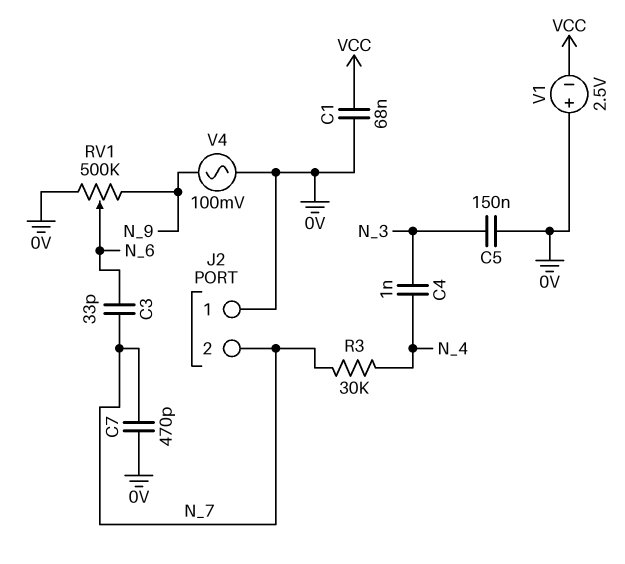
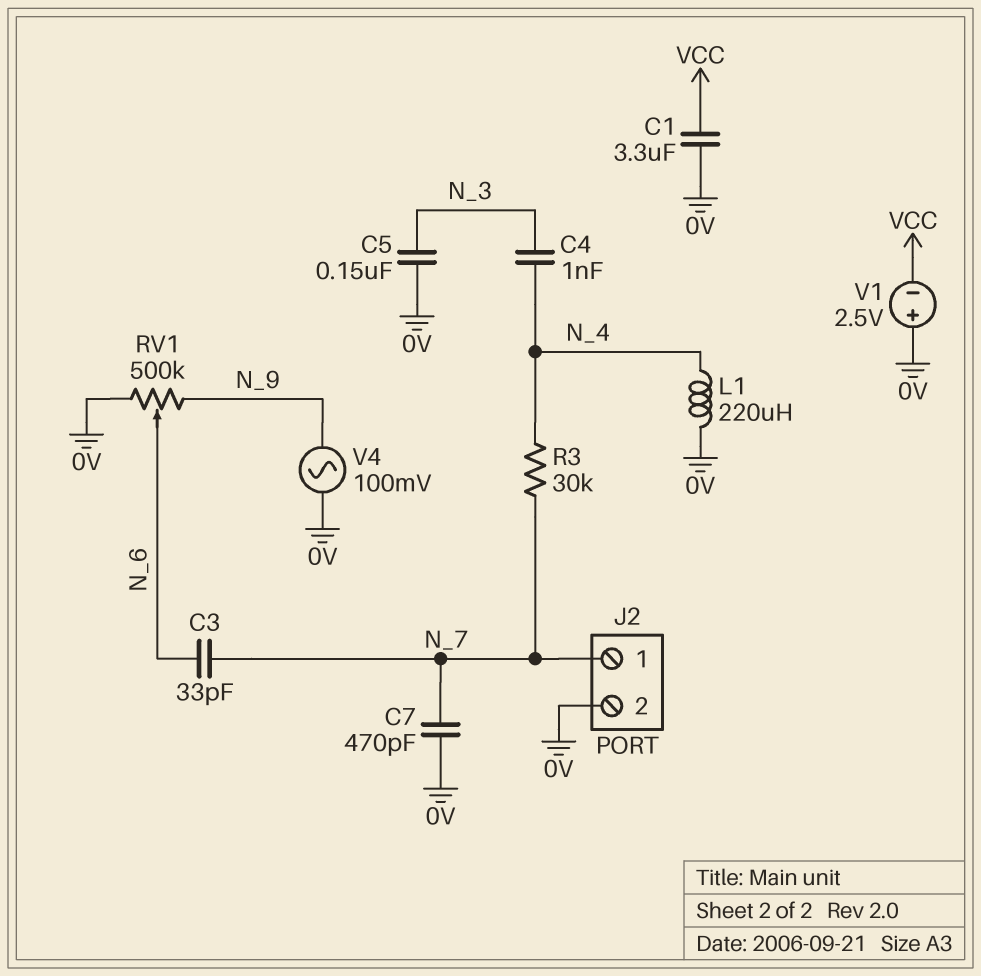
C1: 68nF (0V, VCC) -> 3.3uF (0V, VCC)
J2 pin 1: 0V -> N_7
J2 pin 2: N_7 -> 0V
L1: none -> 220uH (0V, N_4)

